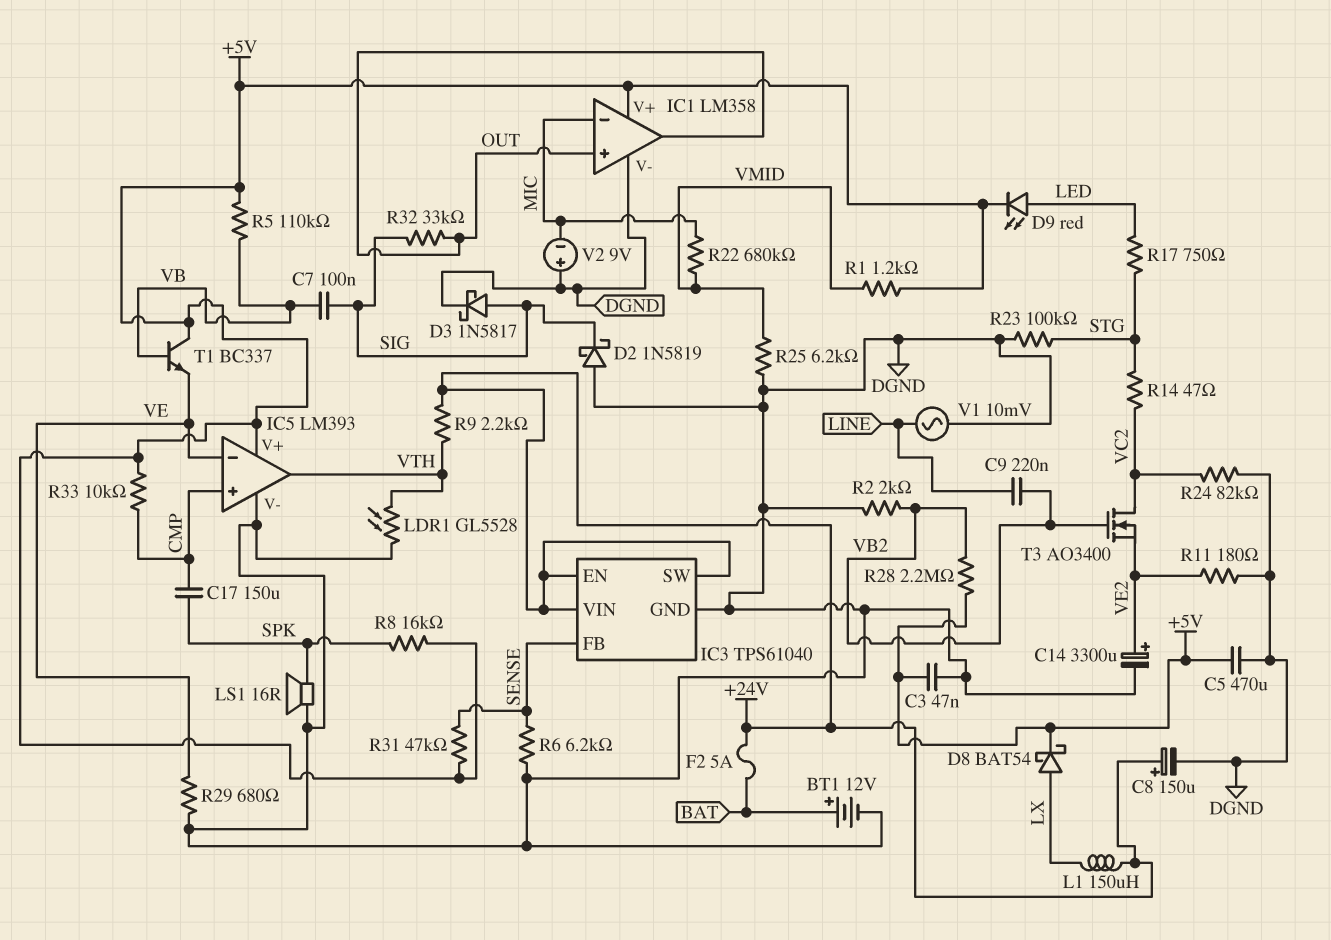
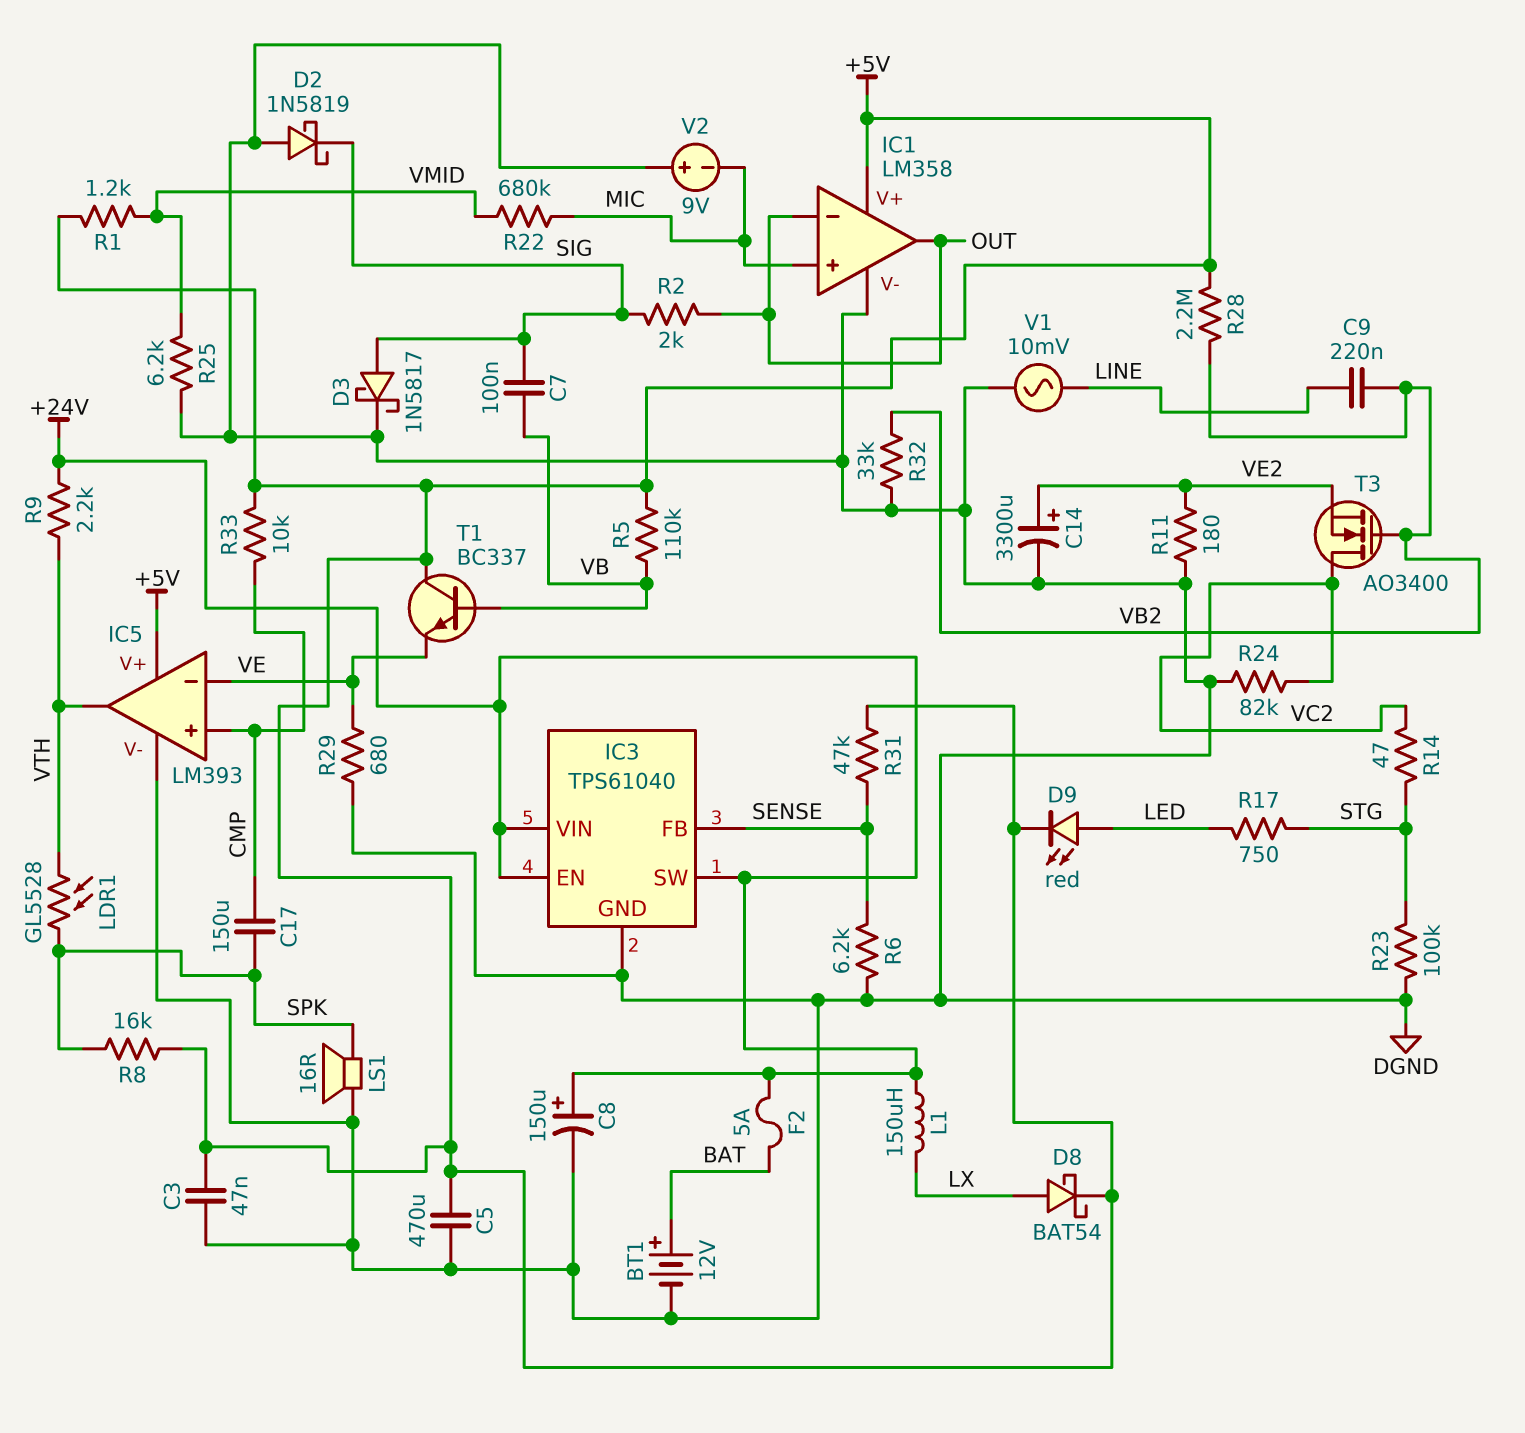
IC1 pin in+: OUT -> MIC
IC1 pin in-: MIC -> OUT
LDR1: GL5528 (DGND, VTH) -> GL5528 (SPK, VTH)
R2: 2k (DGND, VB2) -> 2k (OUT, SIG)
R32: 33k (OUT, SIG) -> 33k (DGND, VB2)

